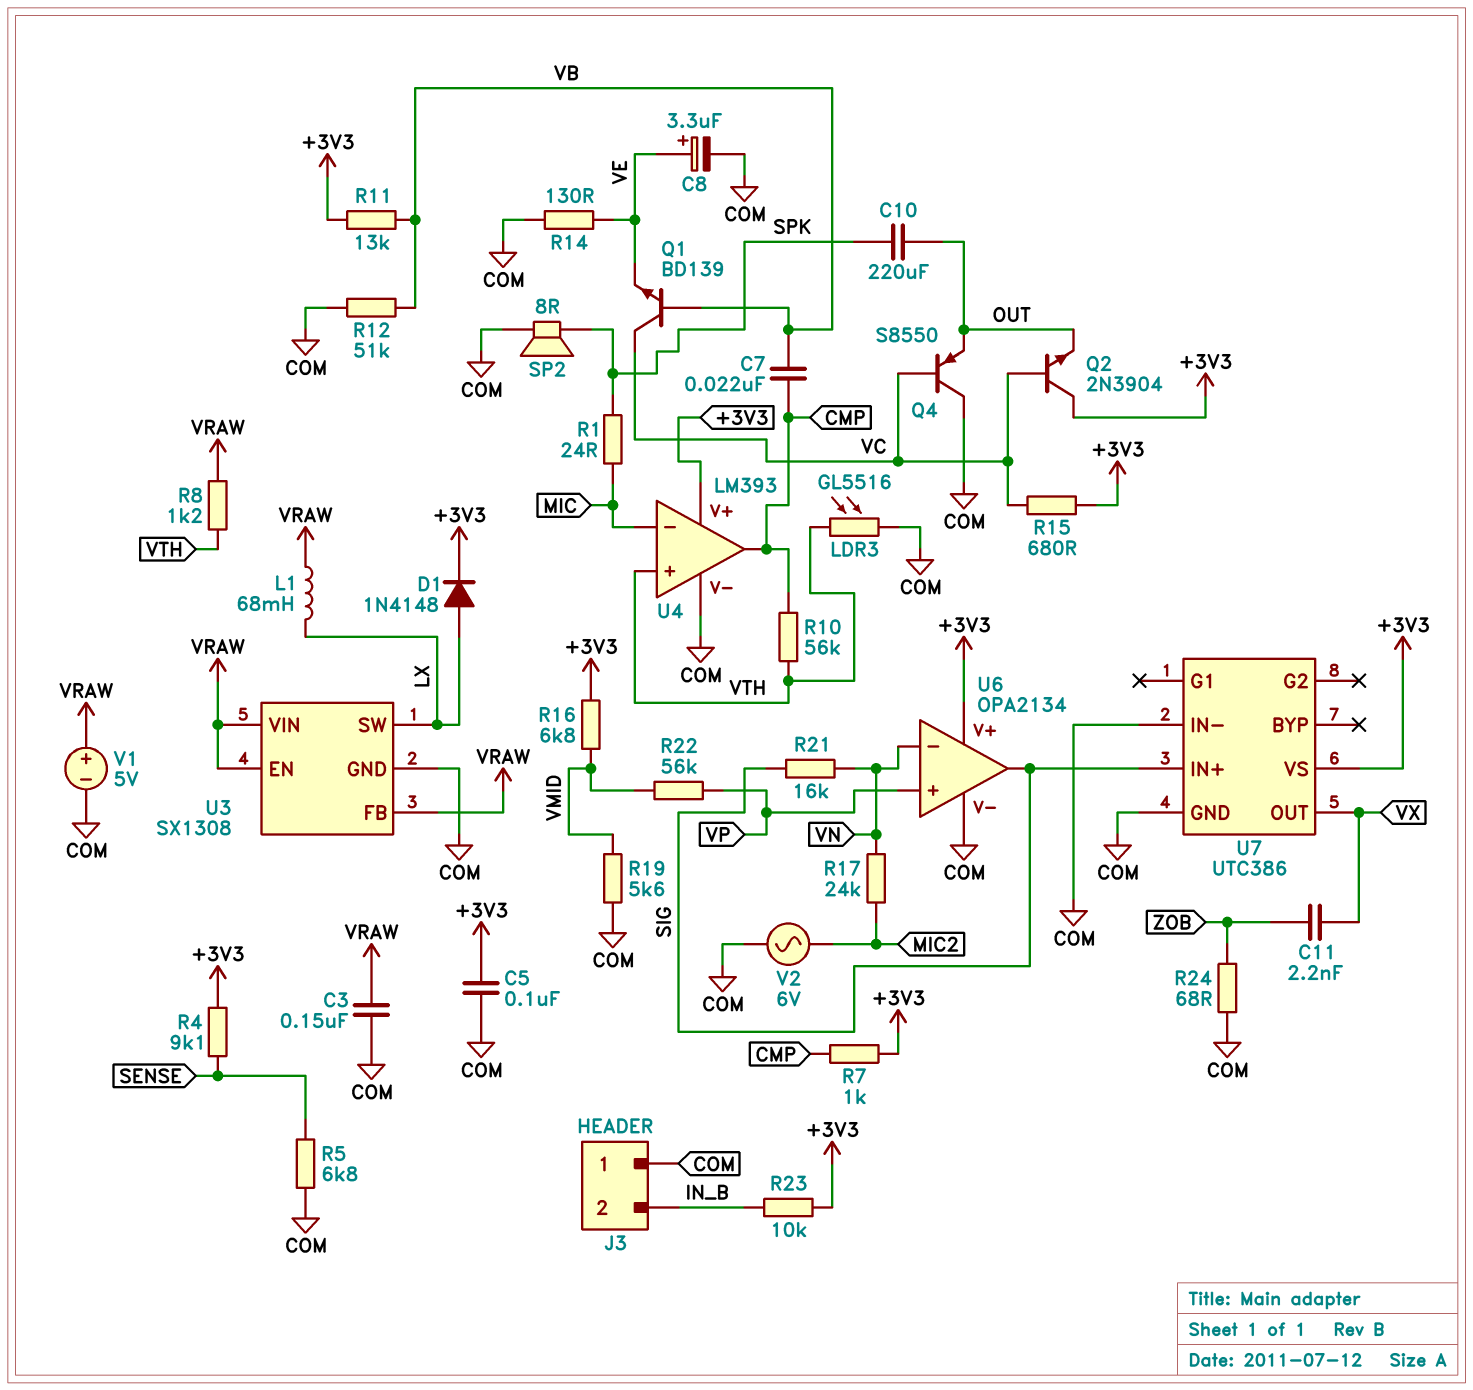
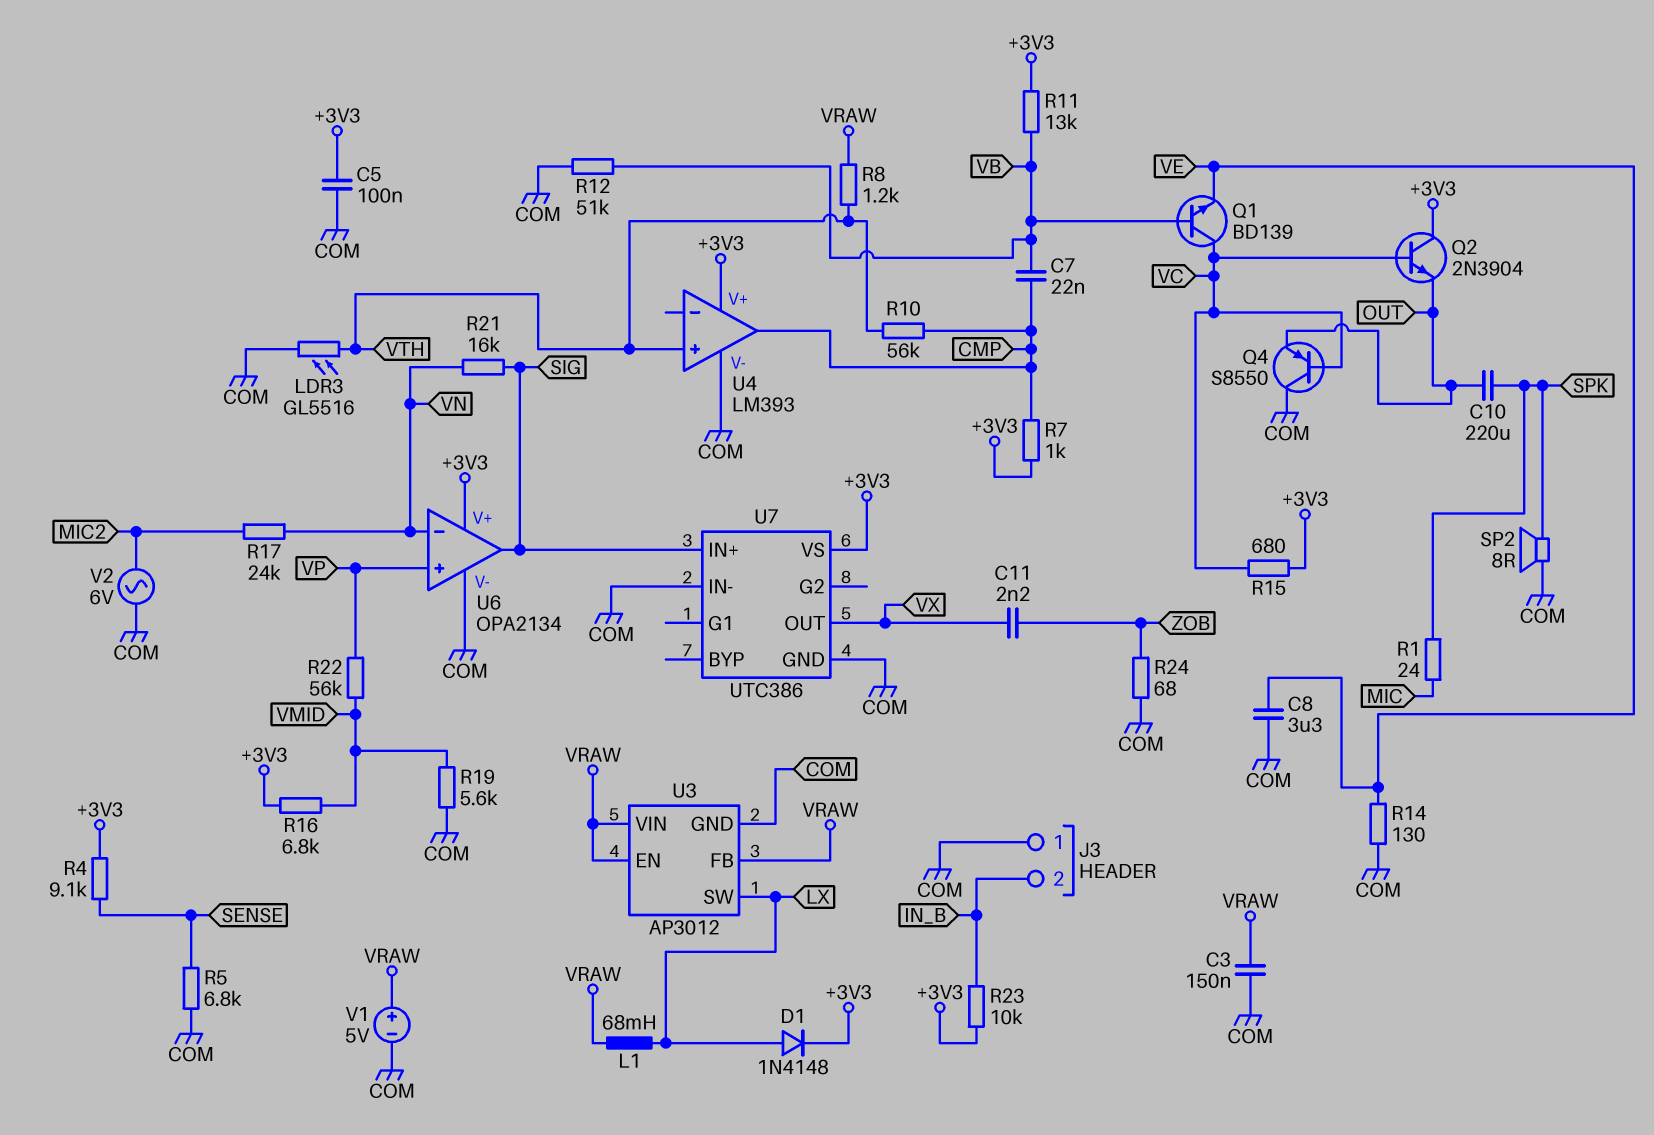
C8: 3.3uF (plus VE, minus COM) -> 3.3uF (COM, VE)
U3: SX1308 -> AP3012
U4 pin in-: MIC -> none

